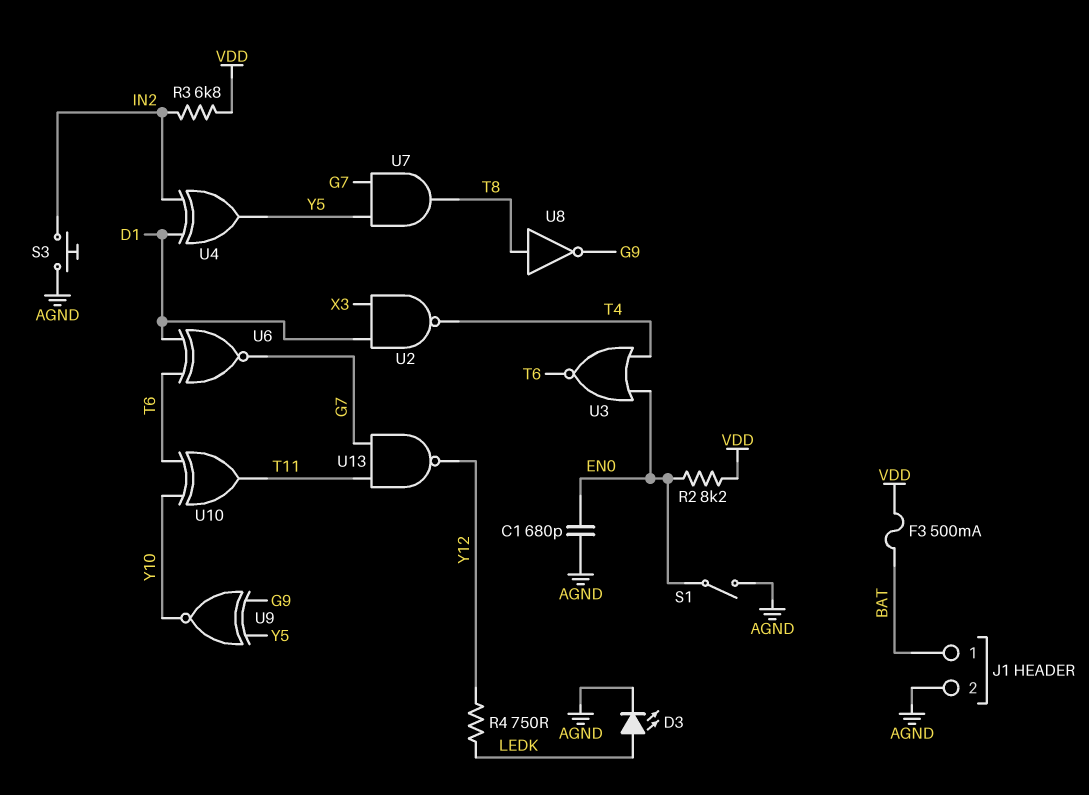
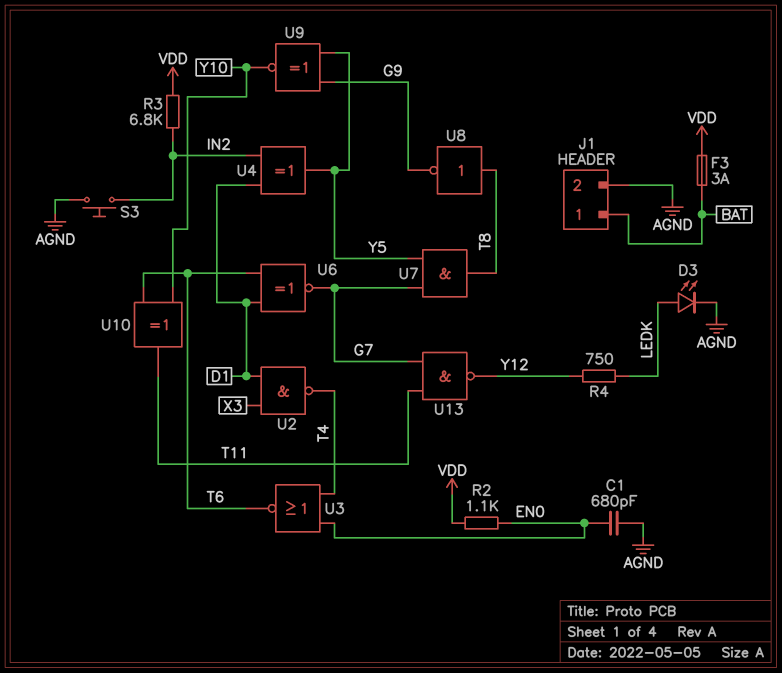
F3: 500mA (BAT, VDD) -> 3A (BAT, VDD)
R2: 8.2k (EN0, VDD) -> 1.1k (EN0, VDD)
S1: switch (AGND, EN0) -> none

